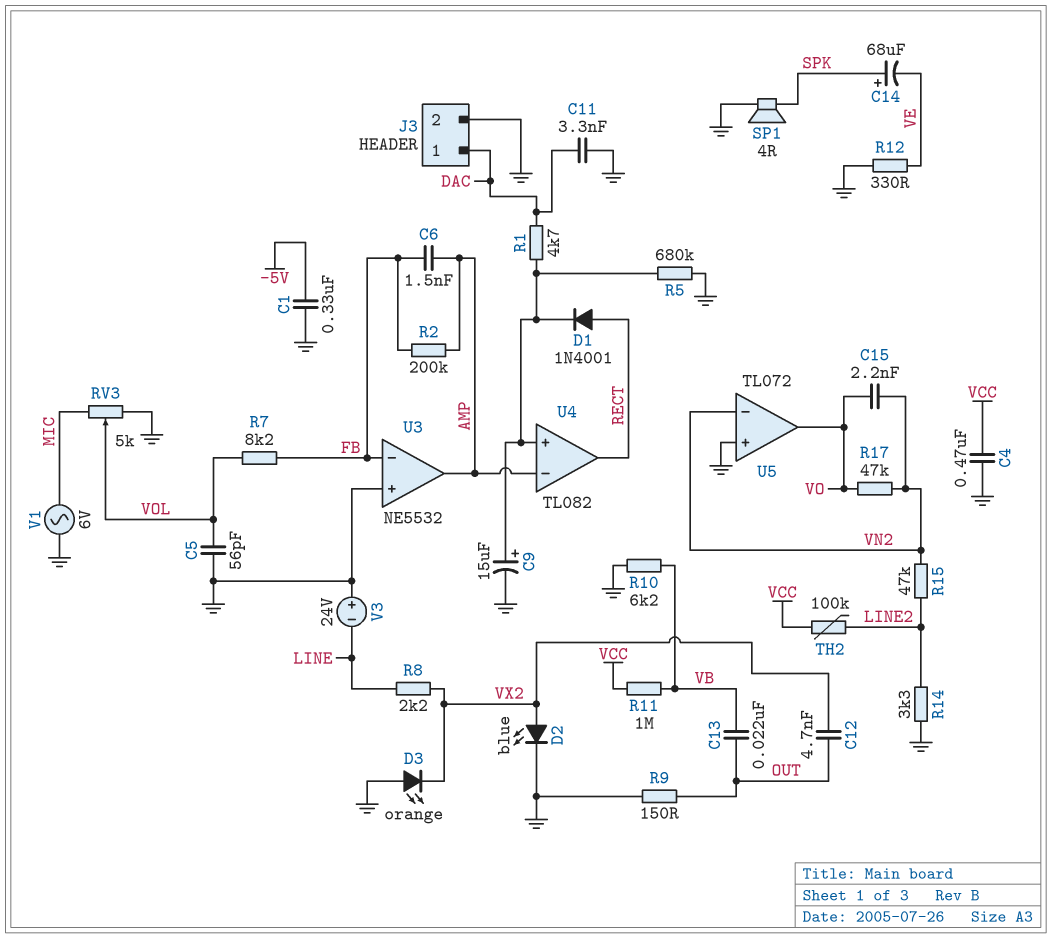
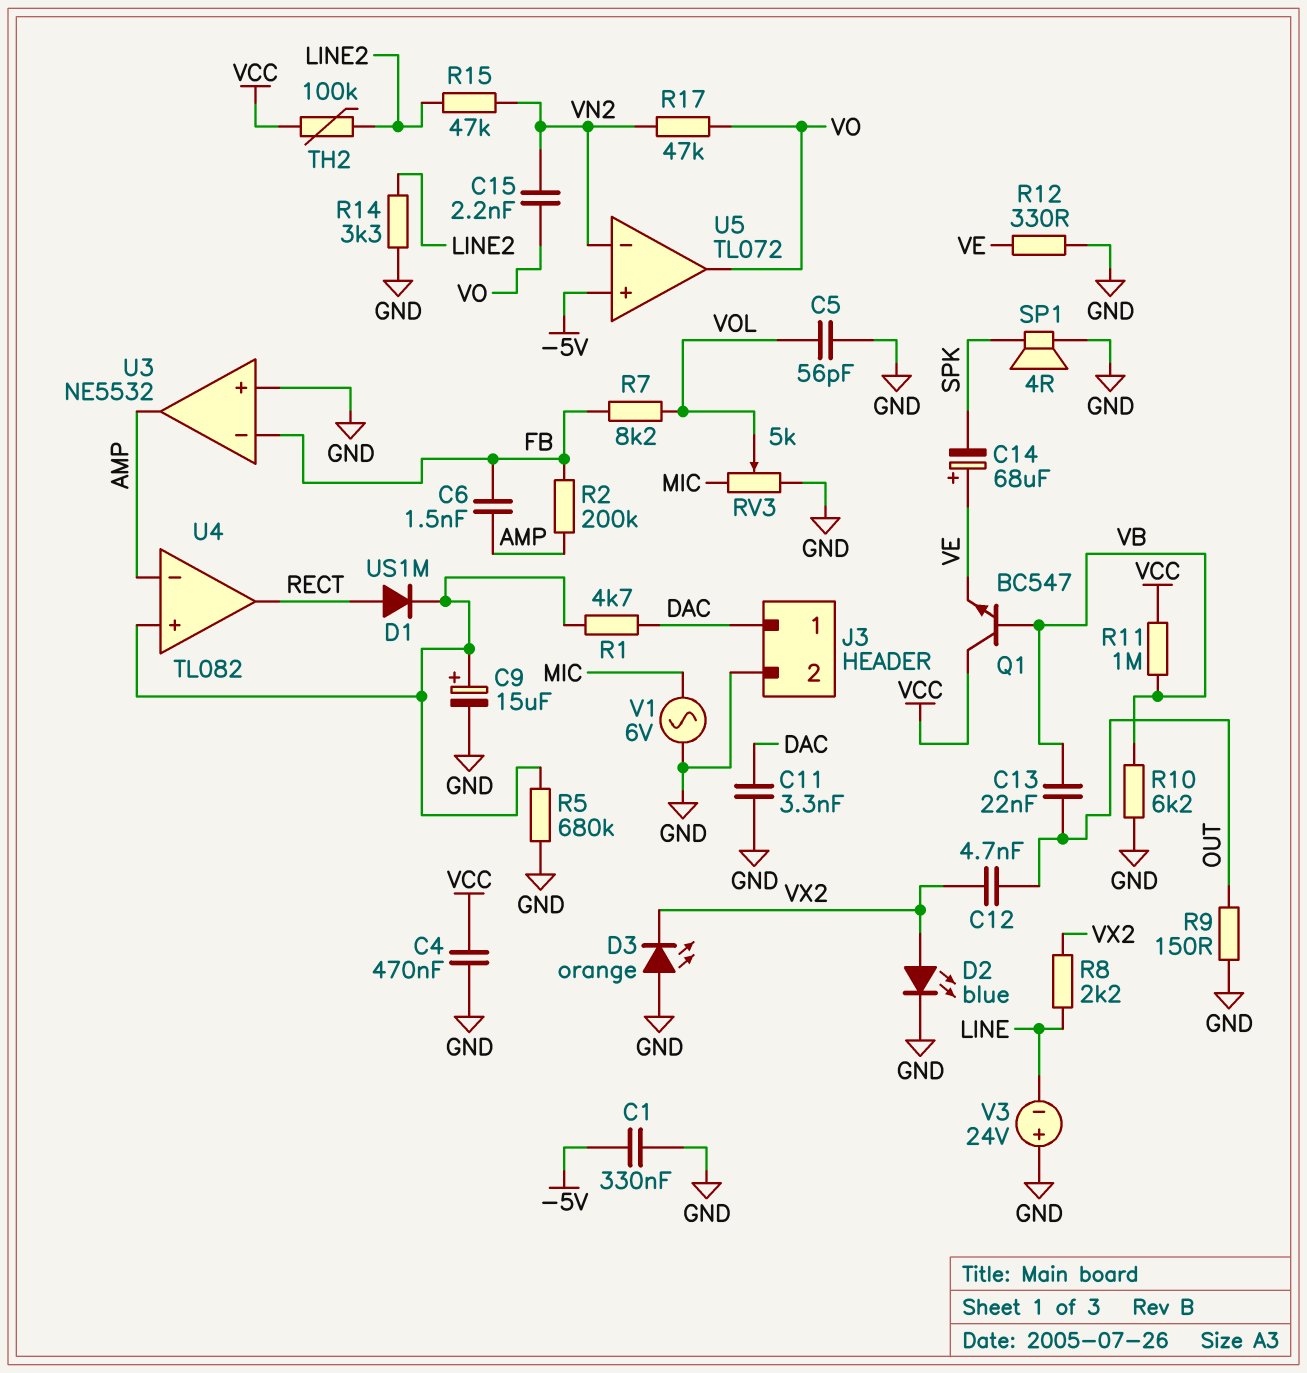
C14: 68uF (plus SPK, minus VE) -> 68uF (plus VE, minus SPK)
D1: diode 1N4001 (A RECT, K U4/in+) -> diode US1M (A RECT, K U4/in+)
Q1: none -> NPN BC547 (B VB, C VCC, E VE)
U5 pin in+: GND -> -5V

